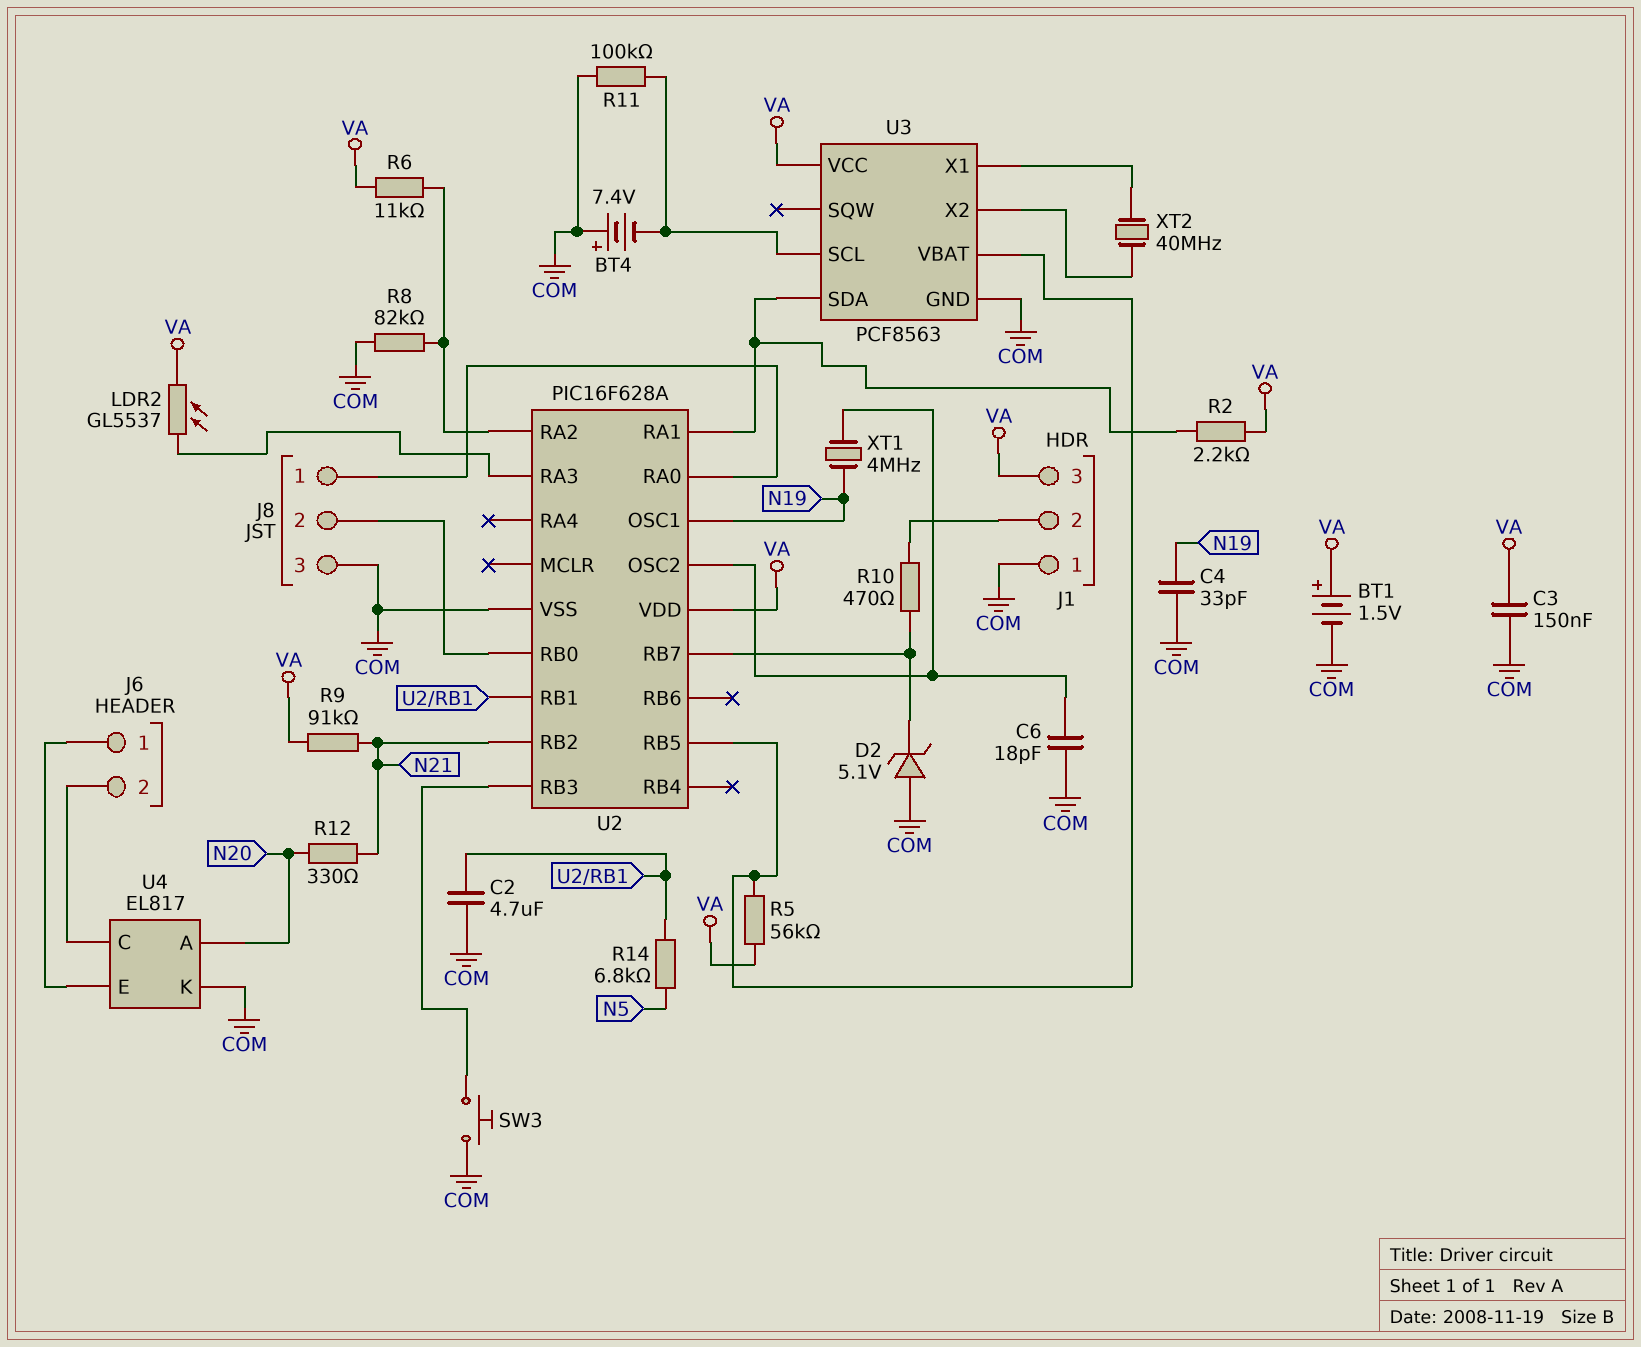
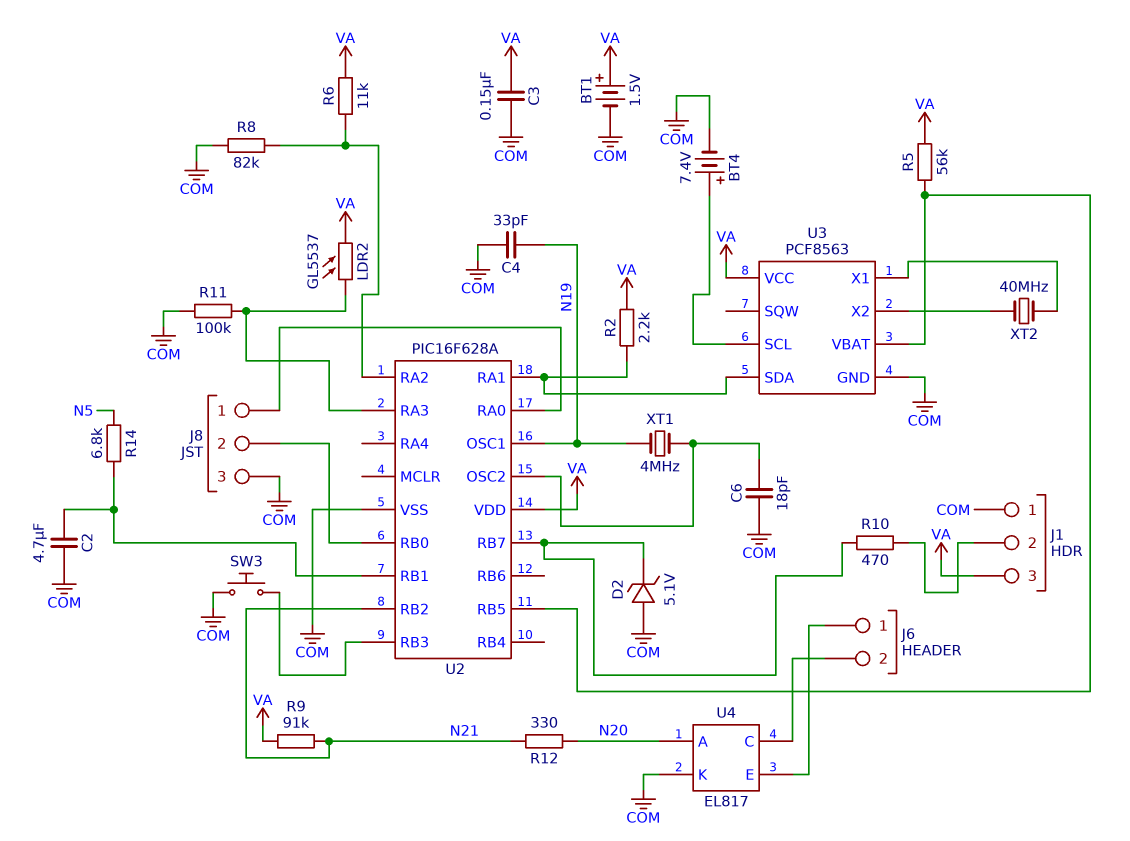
BT4: 7.4V (plus COM, minus U3/SCL) -> 7.4V (plus U3/SCL, minus COM)
R11: 100k (COM, U3/SCL) -> 100k (COM, U2/RA3)

